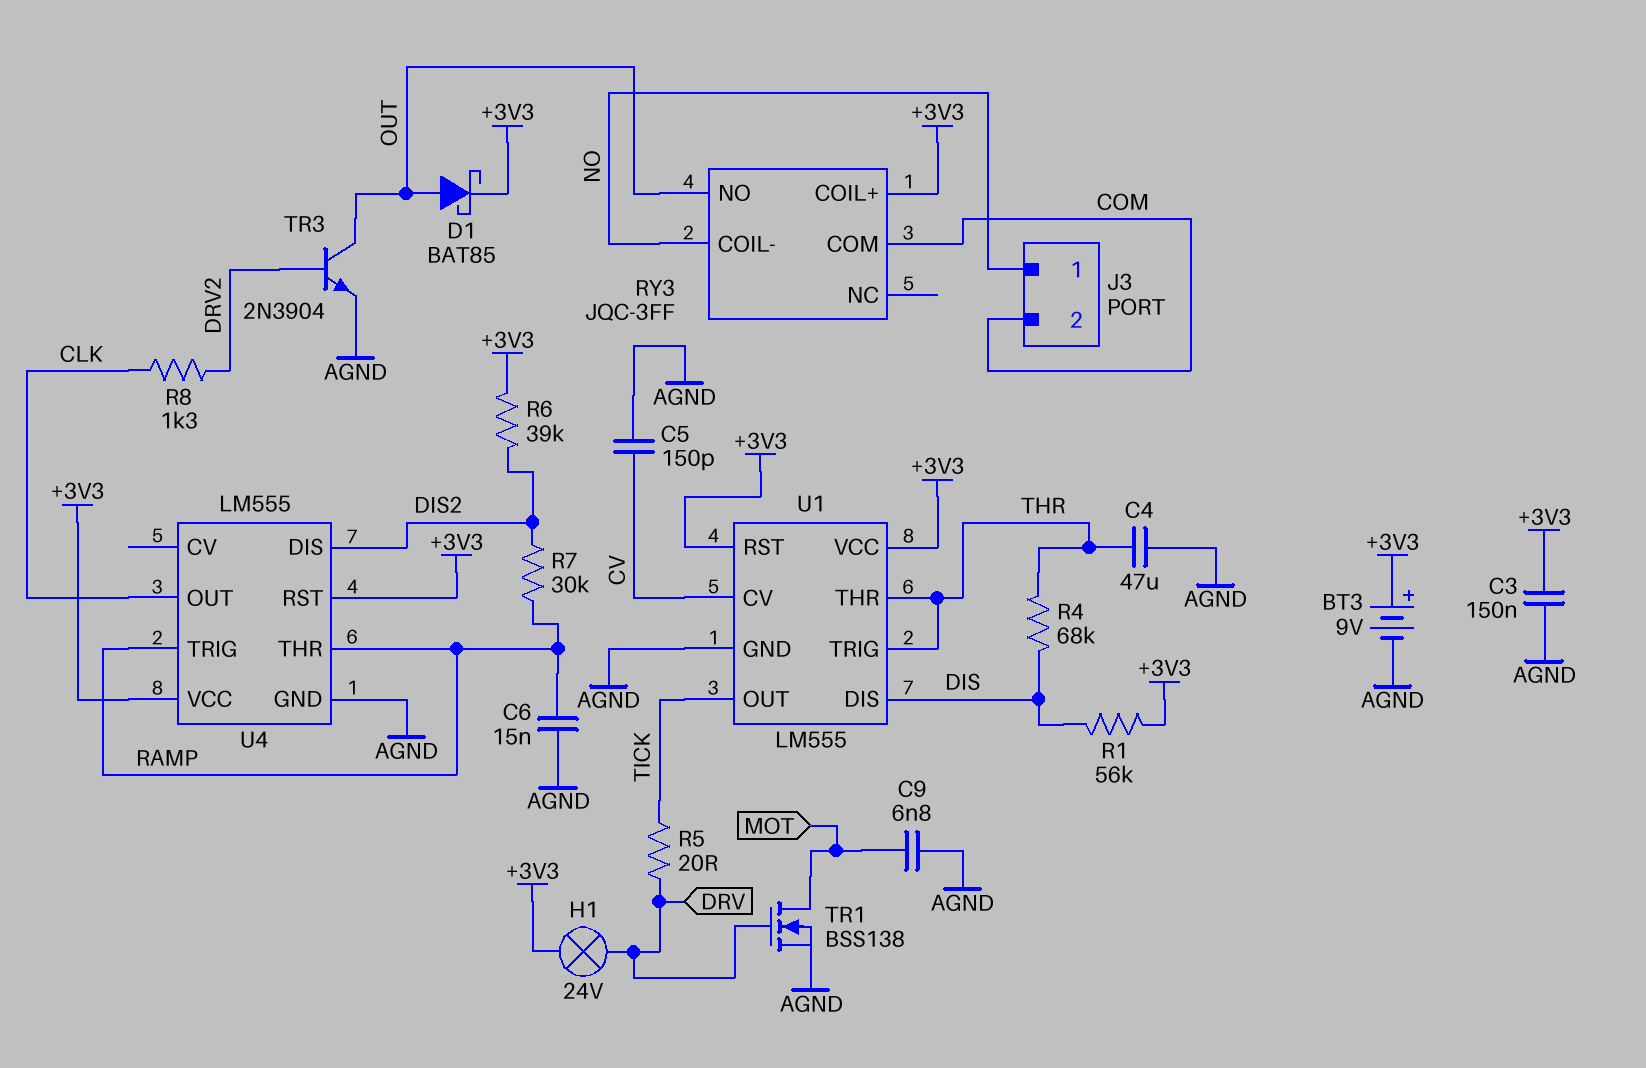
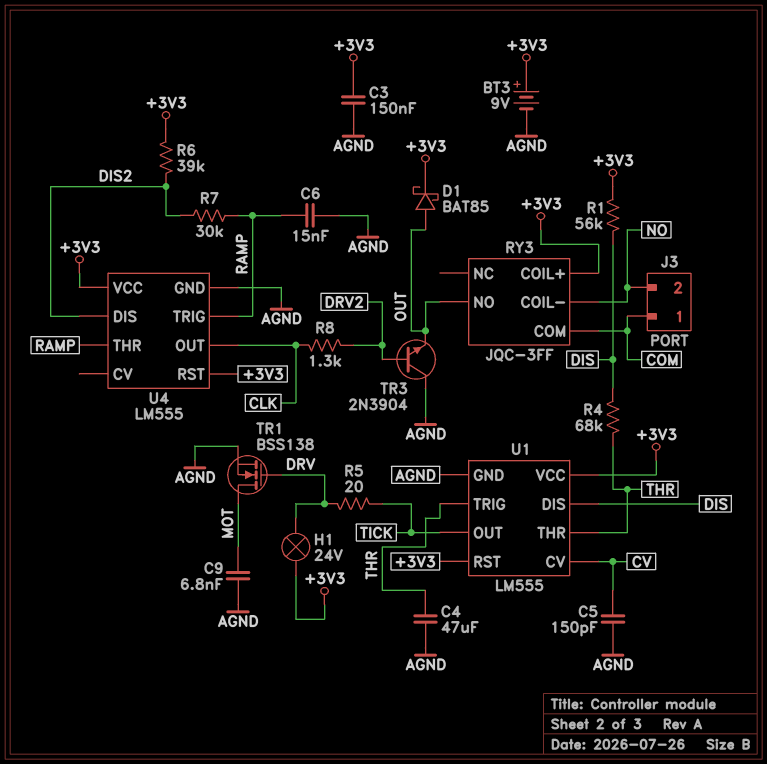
J3 pin 1: NO -> COM
J3 pin 2: COM -> NO
TR3: NPN 2N3904 (B DRV2, C OUT, E AGND) -> NPN 2N3904 (B DRV2, C AGND, E OUT)

